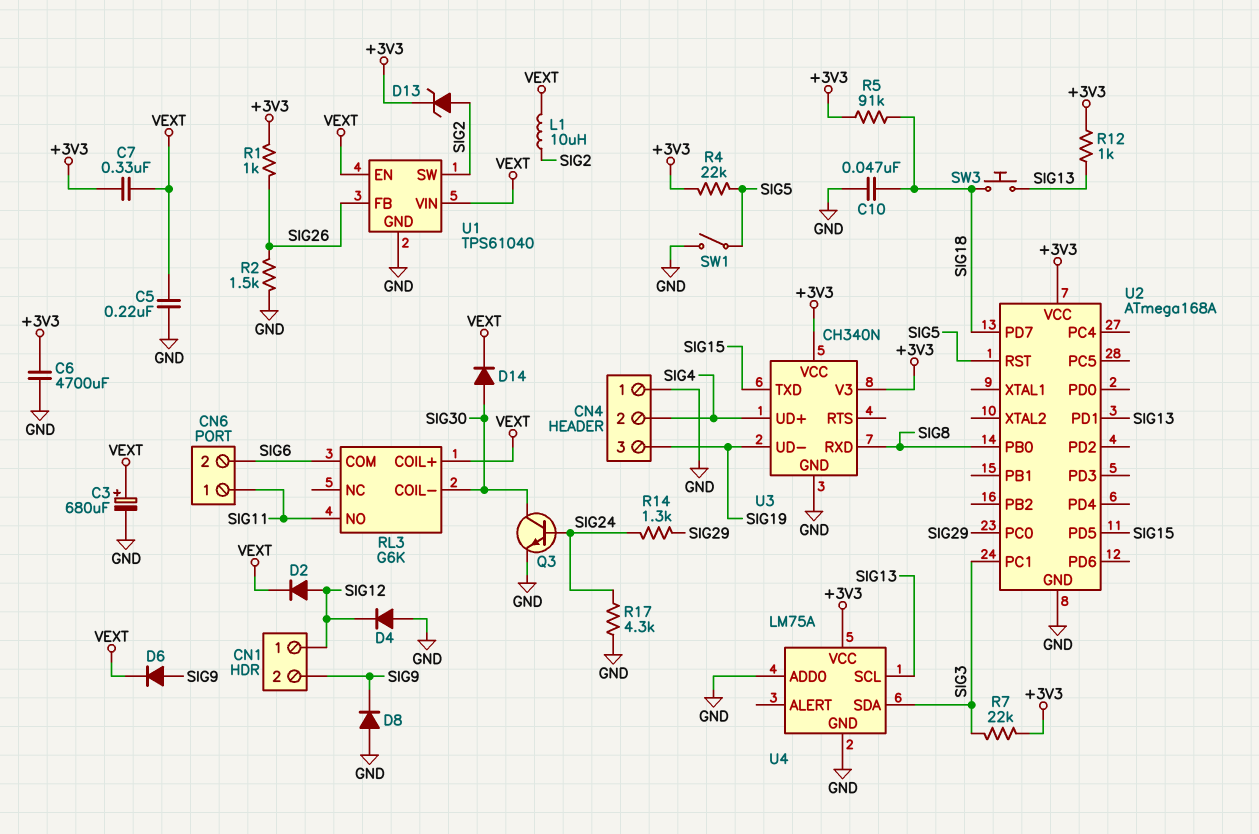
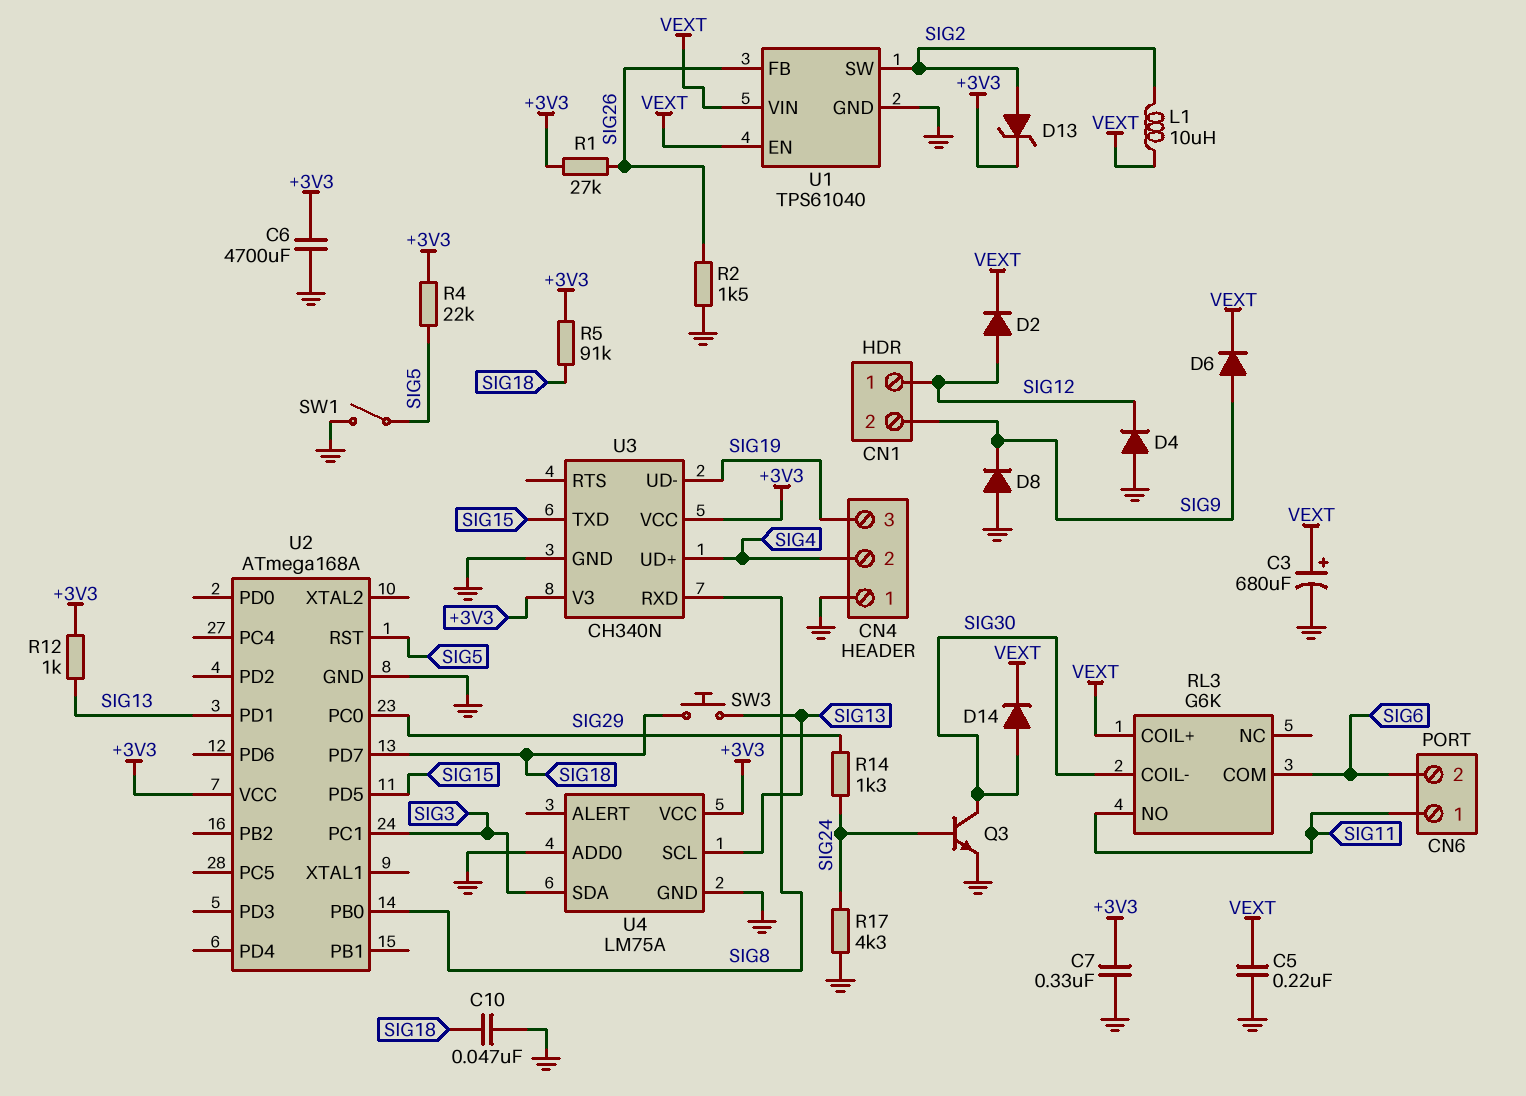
C7: 330nF (+3V3, VEXT) -> 330nF (+3V3, GND)
R1: 1k (+3V3, SIG26) -> 27k (+3V3, SIG26)
R7: 22k (+3V3, SIG3) -> none

